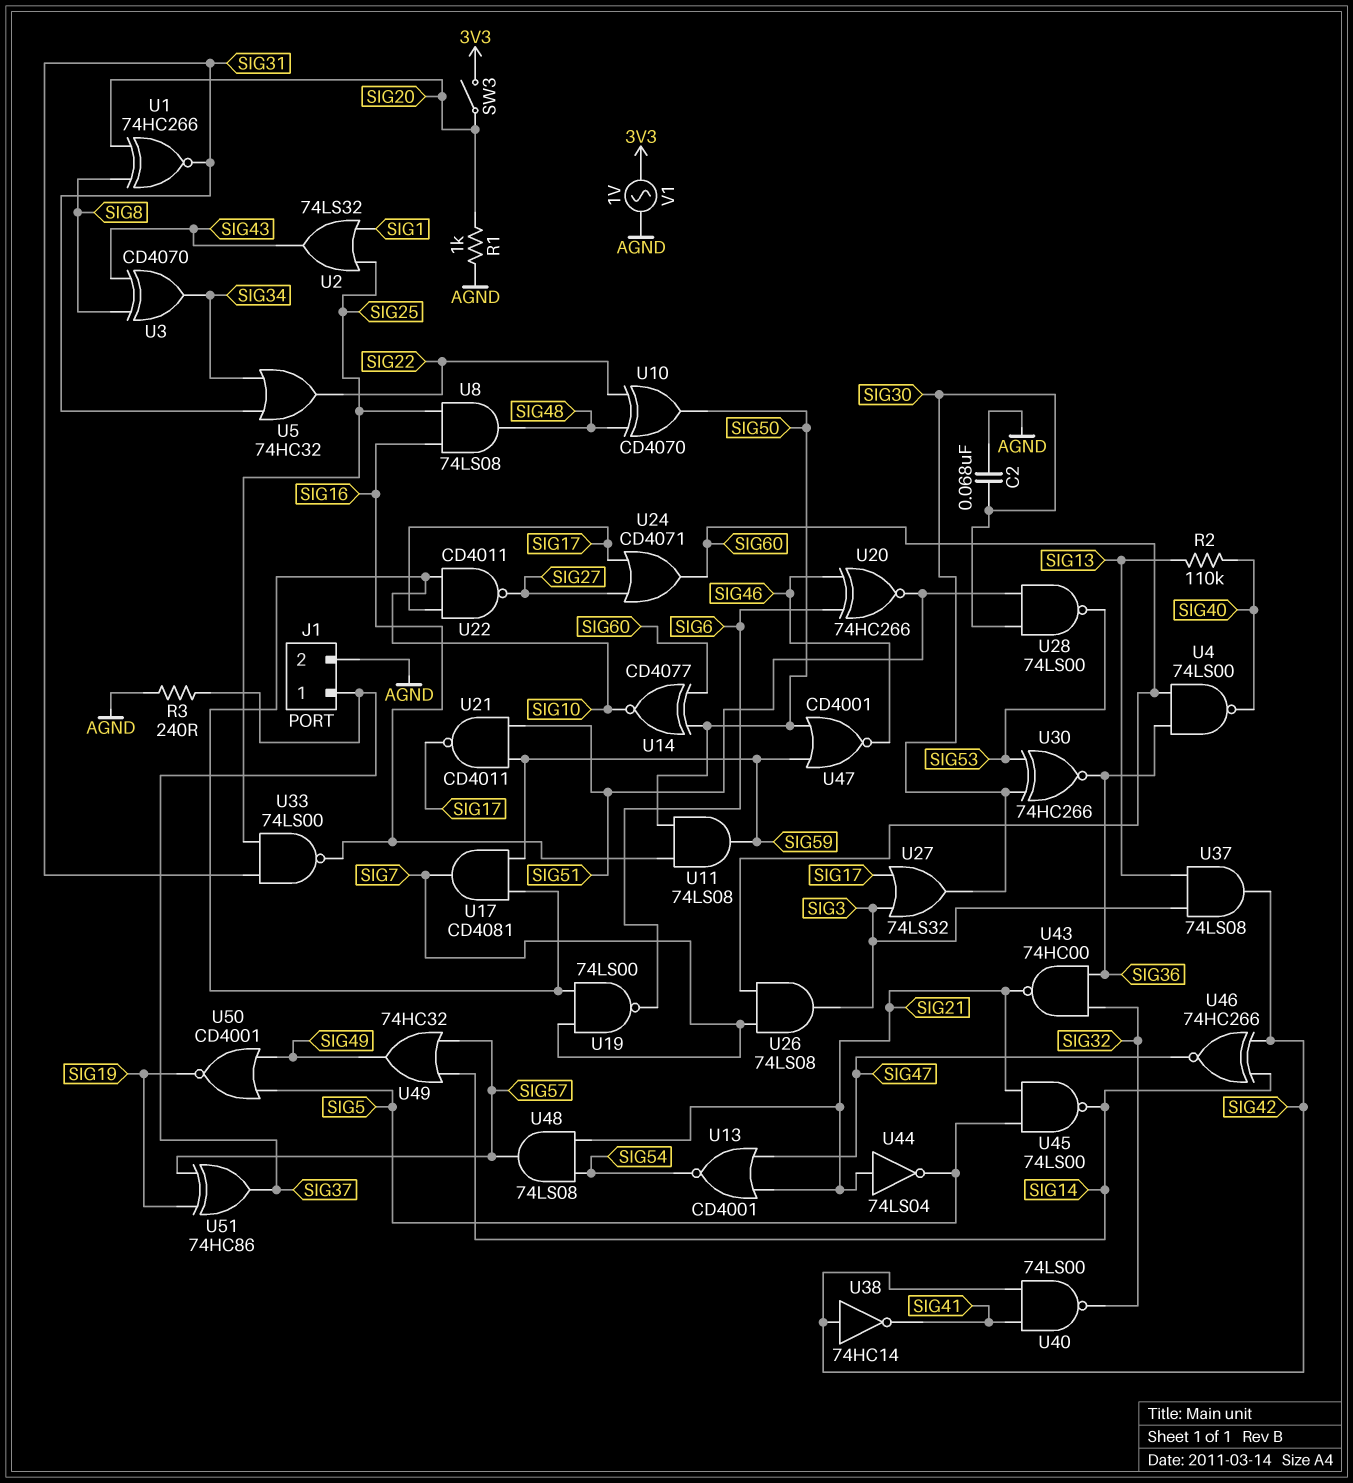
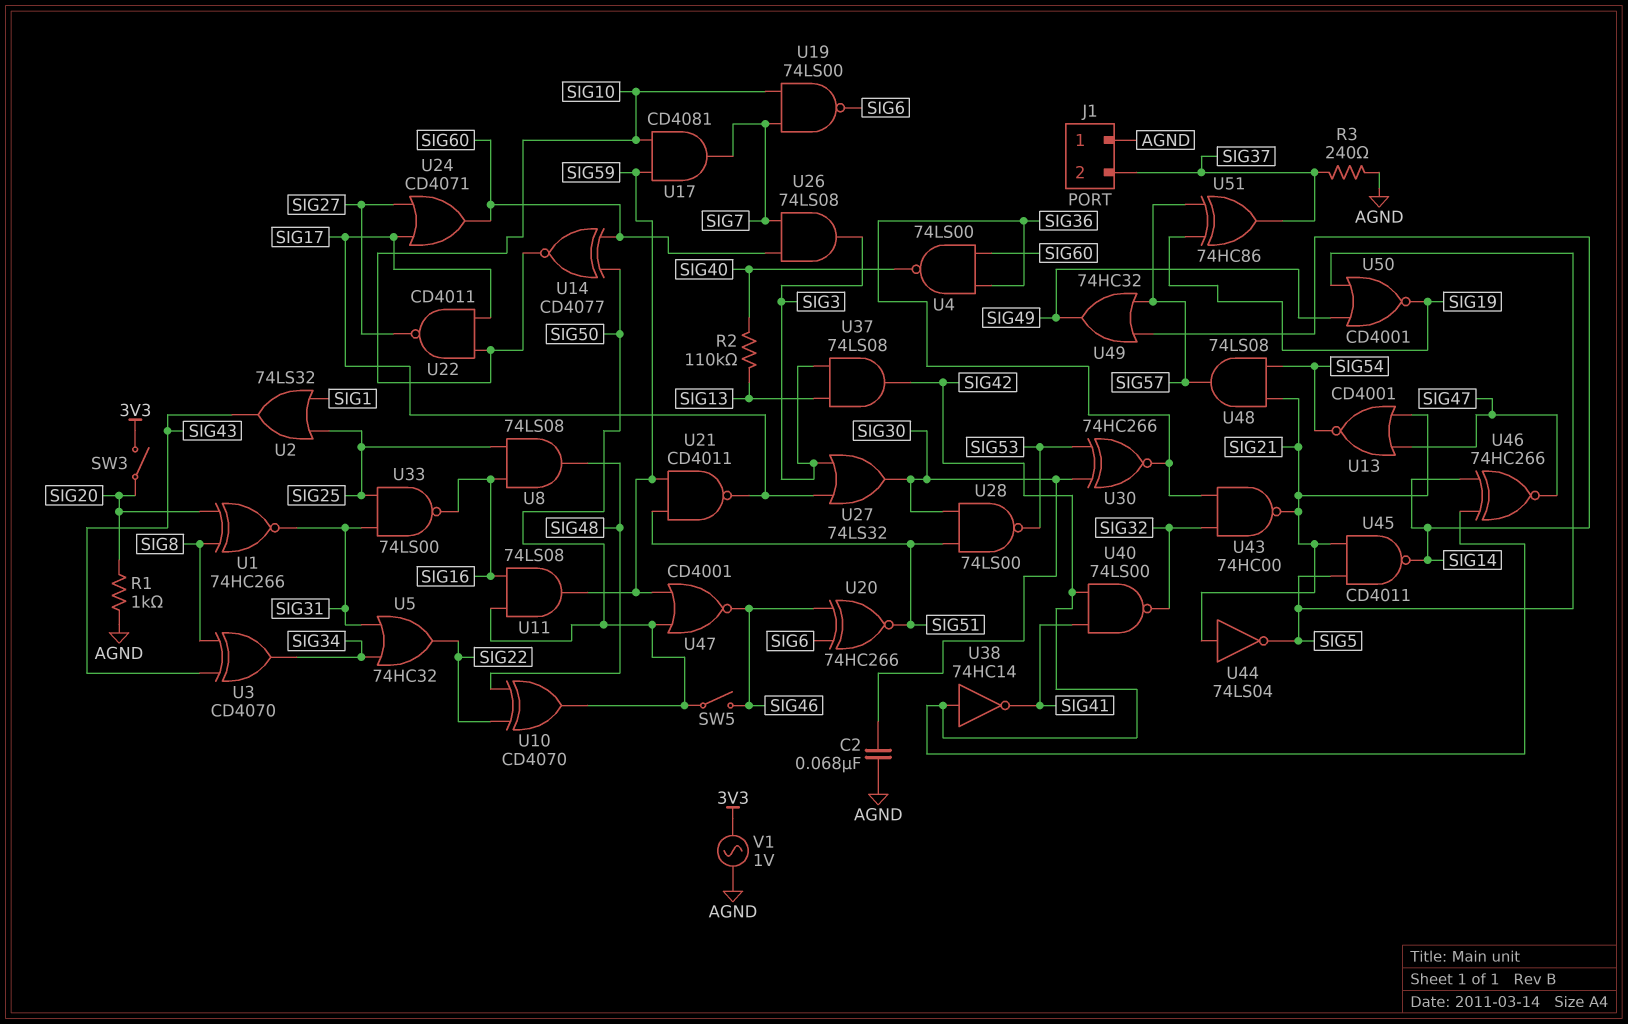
J1 pin 1: SIG37 -> AGND
J1 pin 2: AGND -> SIG37
SW5: none -> switch (SIG46, SIG50)
U45: NAND 74LS00 (in SIG5, in SIG21, out SIG14) -> NAND CD4011 (in SIG5, in SIG21, out SIG14)

